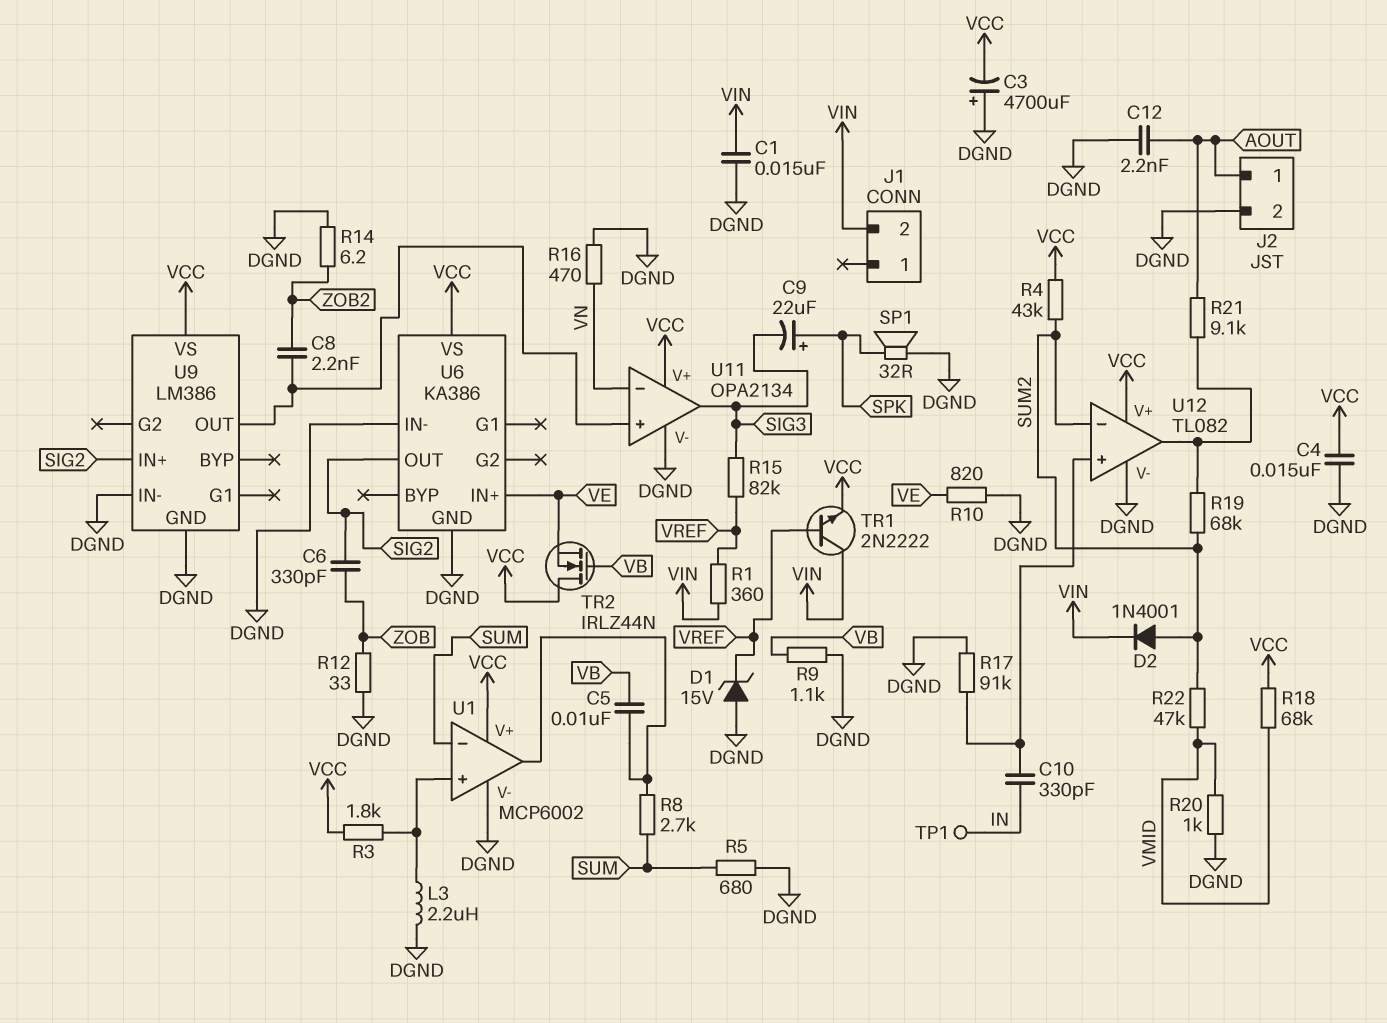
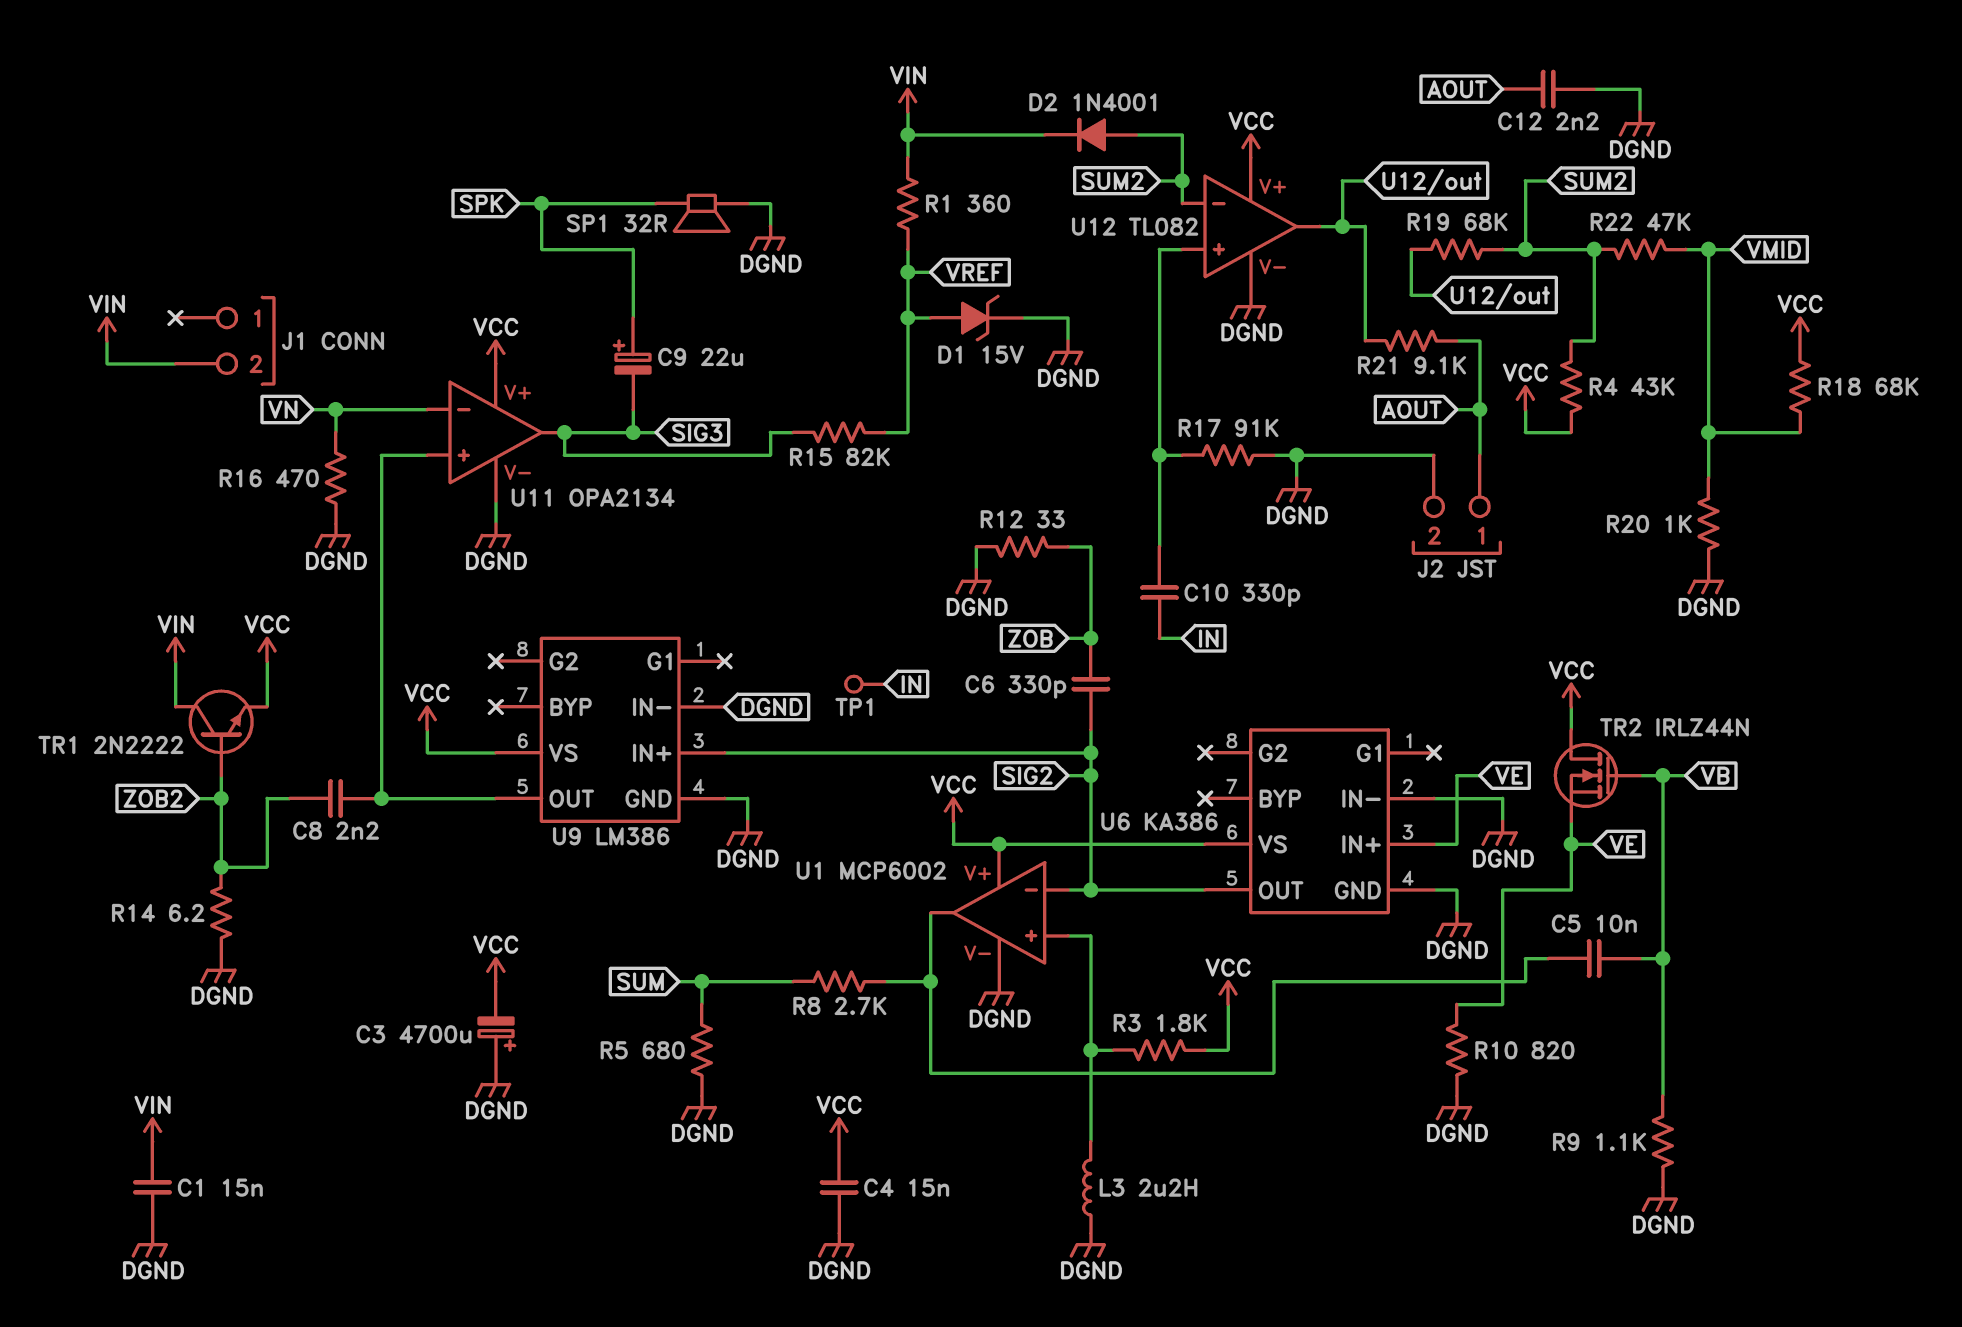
D1: zener 15V (A DGND, K VREF) -> zener 15V (A VREF, K DGND)
TR1: NPN 2N2222 (B VREF, C VIN, E VCC) -> NPN 2N2222 (B ZOB2, C VIN, E VCC)
U1 pin in-: SUM -> SIG2

